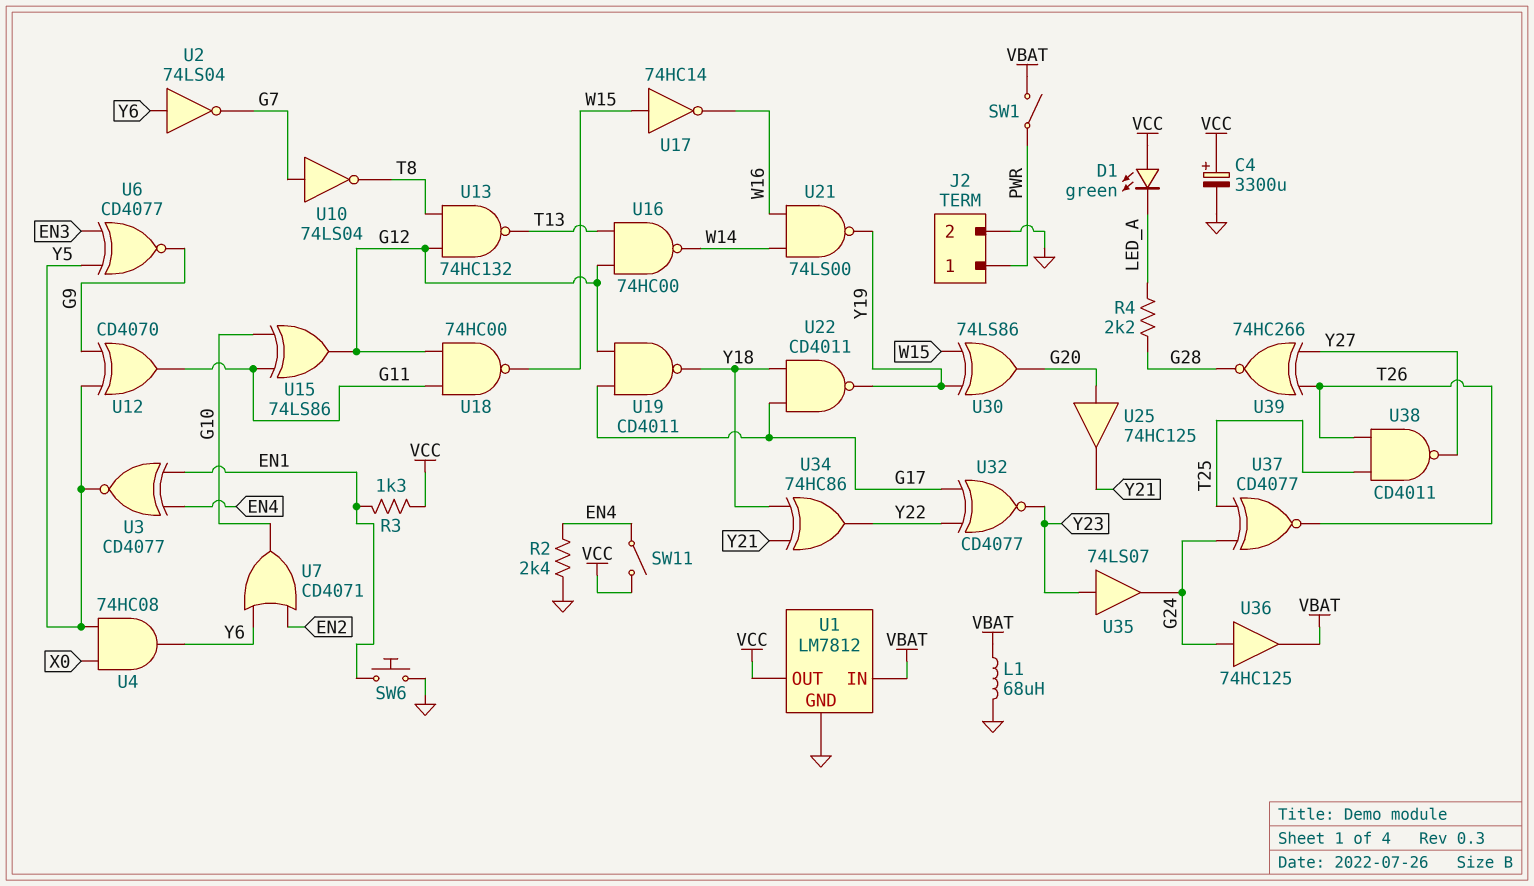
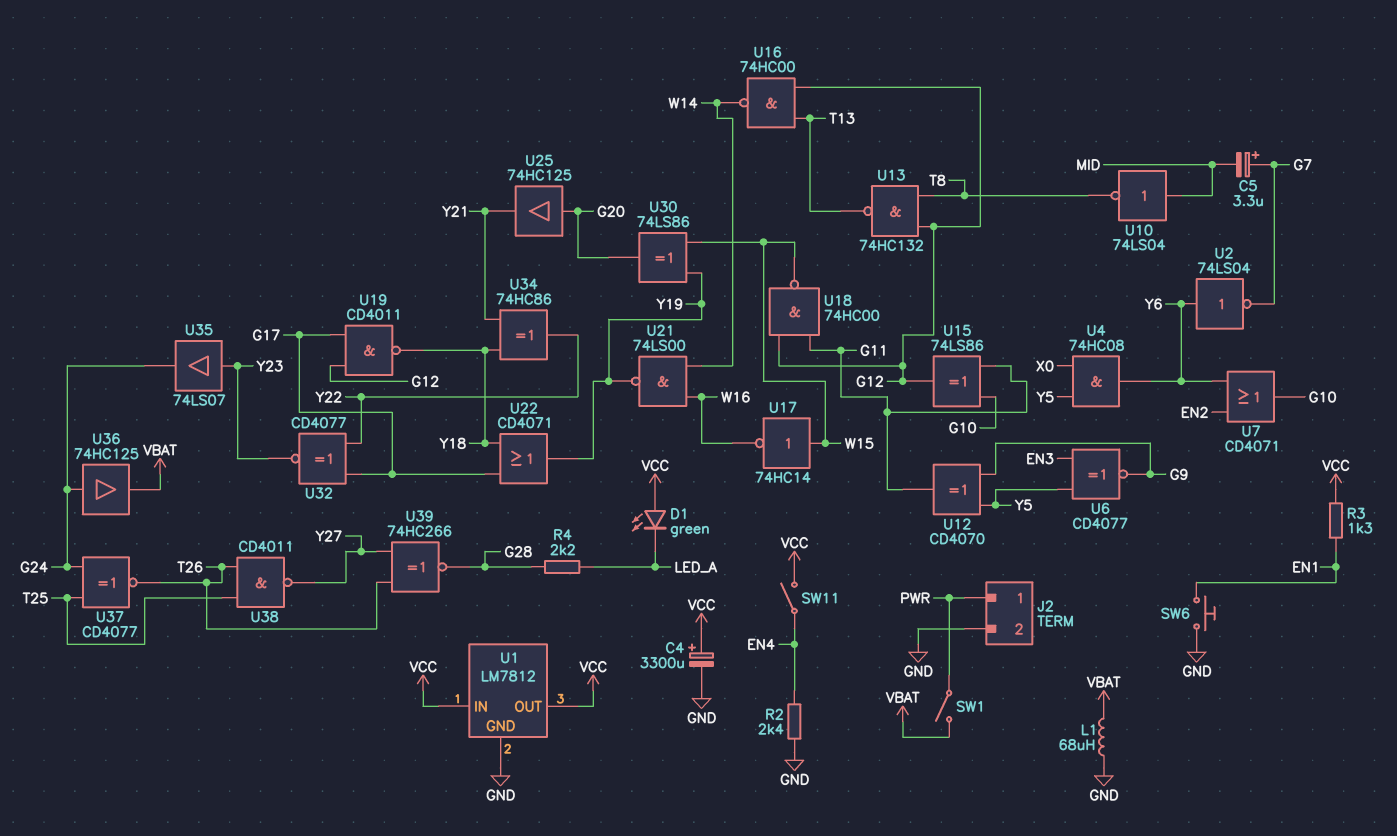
C5: none -> 3.3uF (plus G7, minus MID)
U1 pin IN: VBAT -> VCC
U3: XNOR CD4077 (in EN1, in EN4, out Y5) -> none
U10: NOT 74LS04 (in G7, out T8) -> NOT 74LS04 (in MID, out T8)
U22: NAND CD4011 (in G17, in Y18, out Y19) -> OR CD4071 (in G17, in Y18, out Y19)

